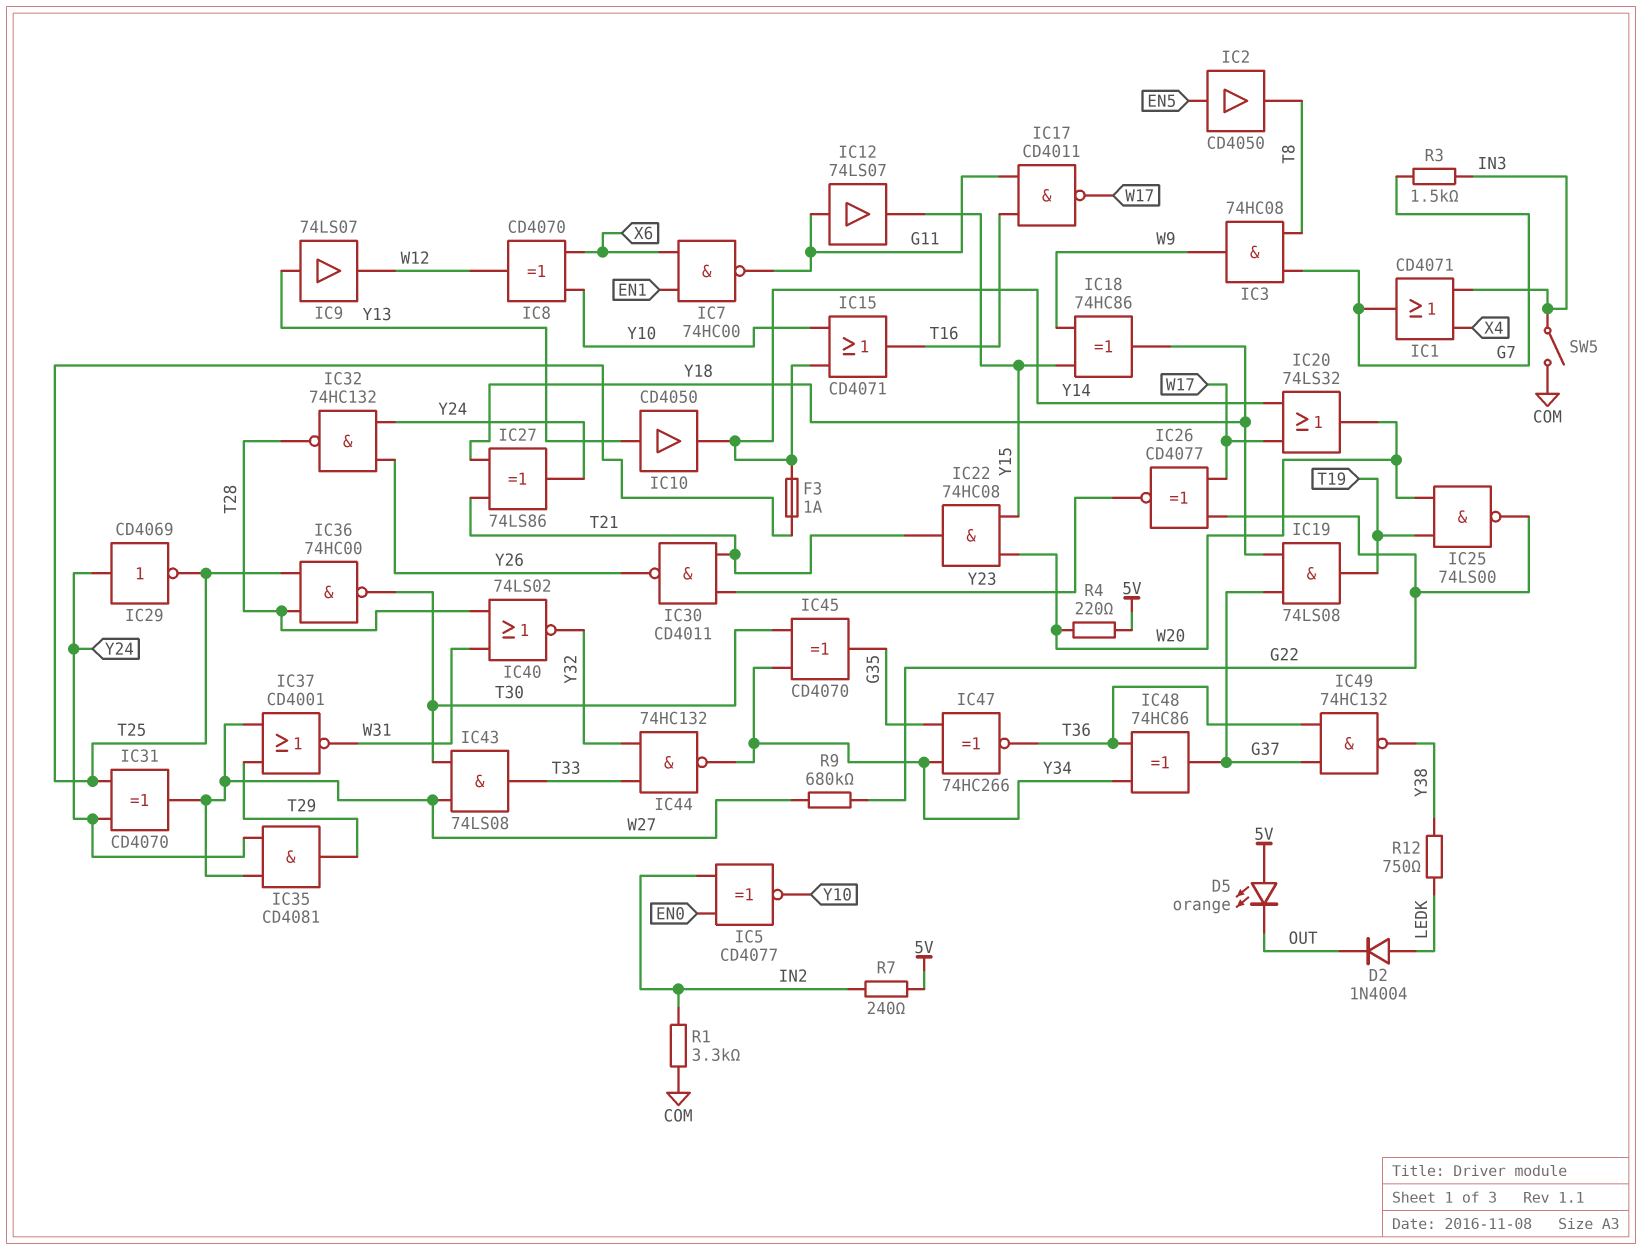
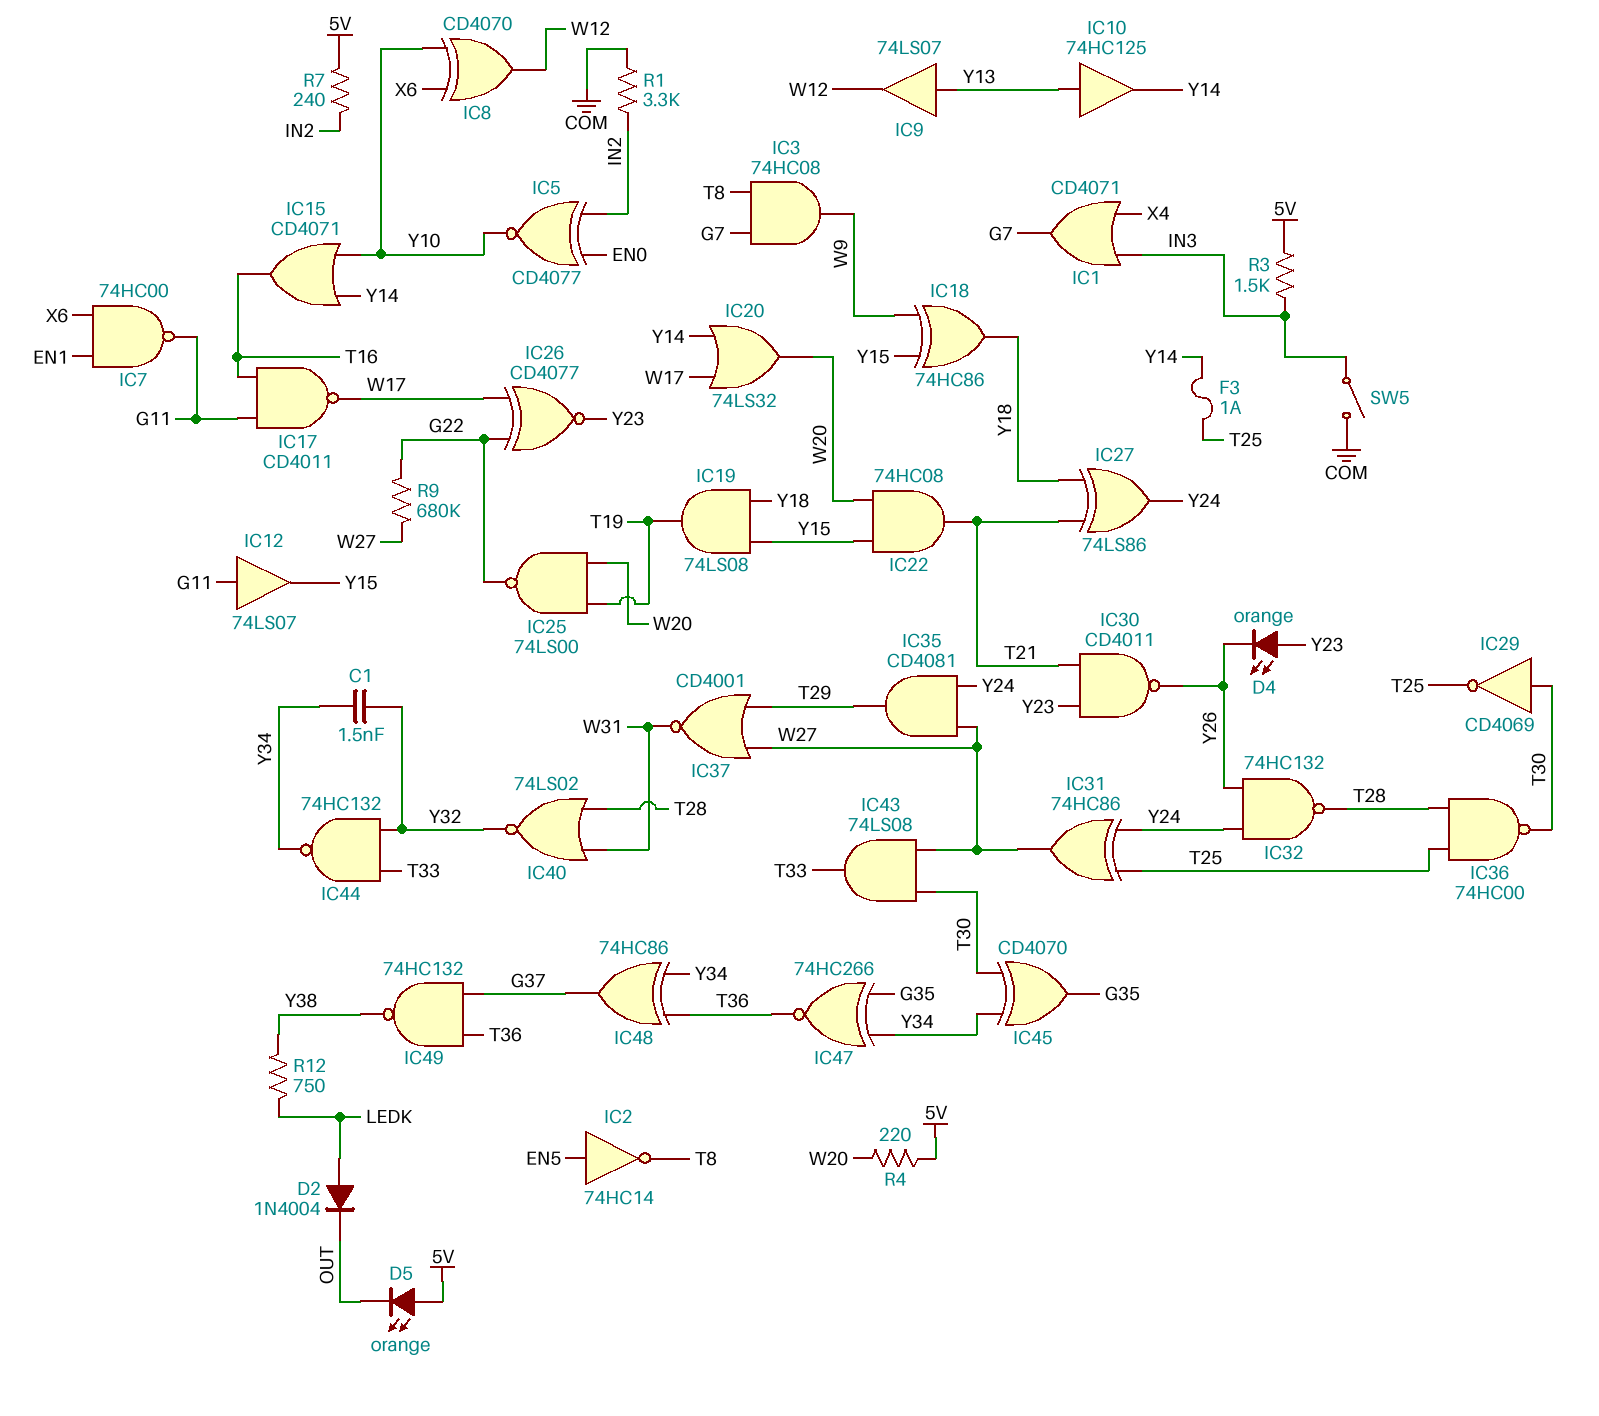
C1: none -> 1.5nF (Y32, Y34)
D4: none -> LED orange (A Y23, K Y26)
IC2: buffer CD4050 (in EN5, out T8) -> NOT 74HC14 (in EN5, out T8)
IC10: buffer CD4050 (in Y13, out Y14) -> buffer 74HC125 (in Y13, out Y14)
IC19: AND 74LS08 (in G37, in Y18, out T19) -> AND 74LS08 (in Y15, in Y18, out T19)
IC29: NOT CD4069 (in Y24, out T25) -> NOT CD4069 (in T30, out T25)
IC31: XOR CD4070 (in T25, in Y24, out W27) -> XOR 74HC86 (in T25, in Y24, out W27)
R3: 1.5k (G7, IN3) -> 1.5k (5V, IN3)

